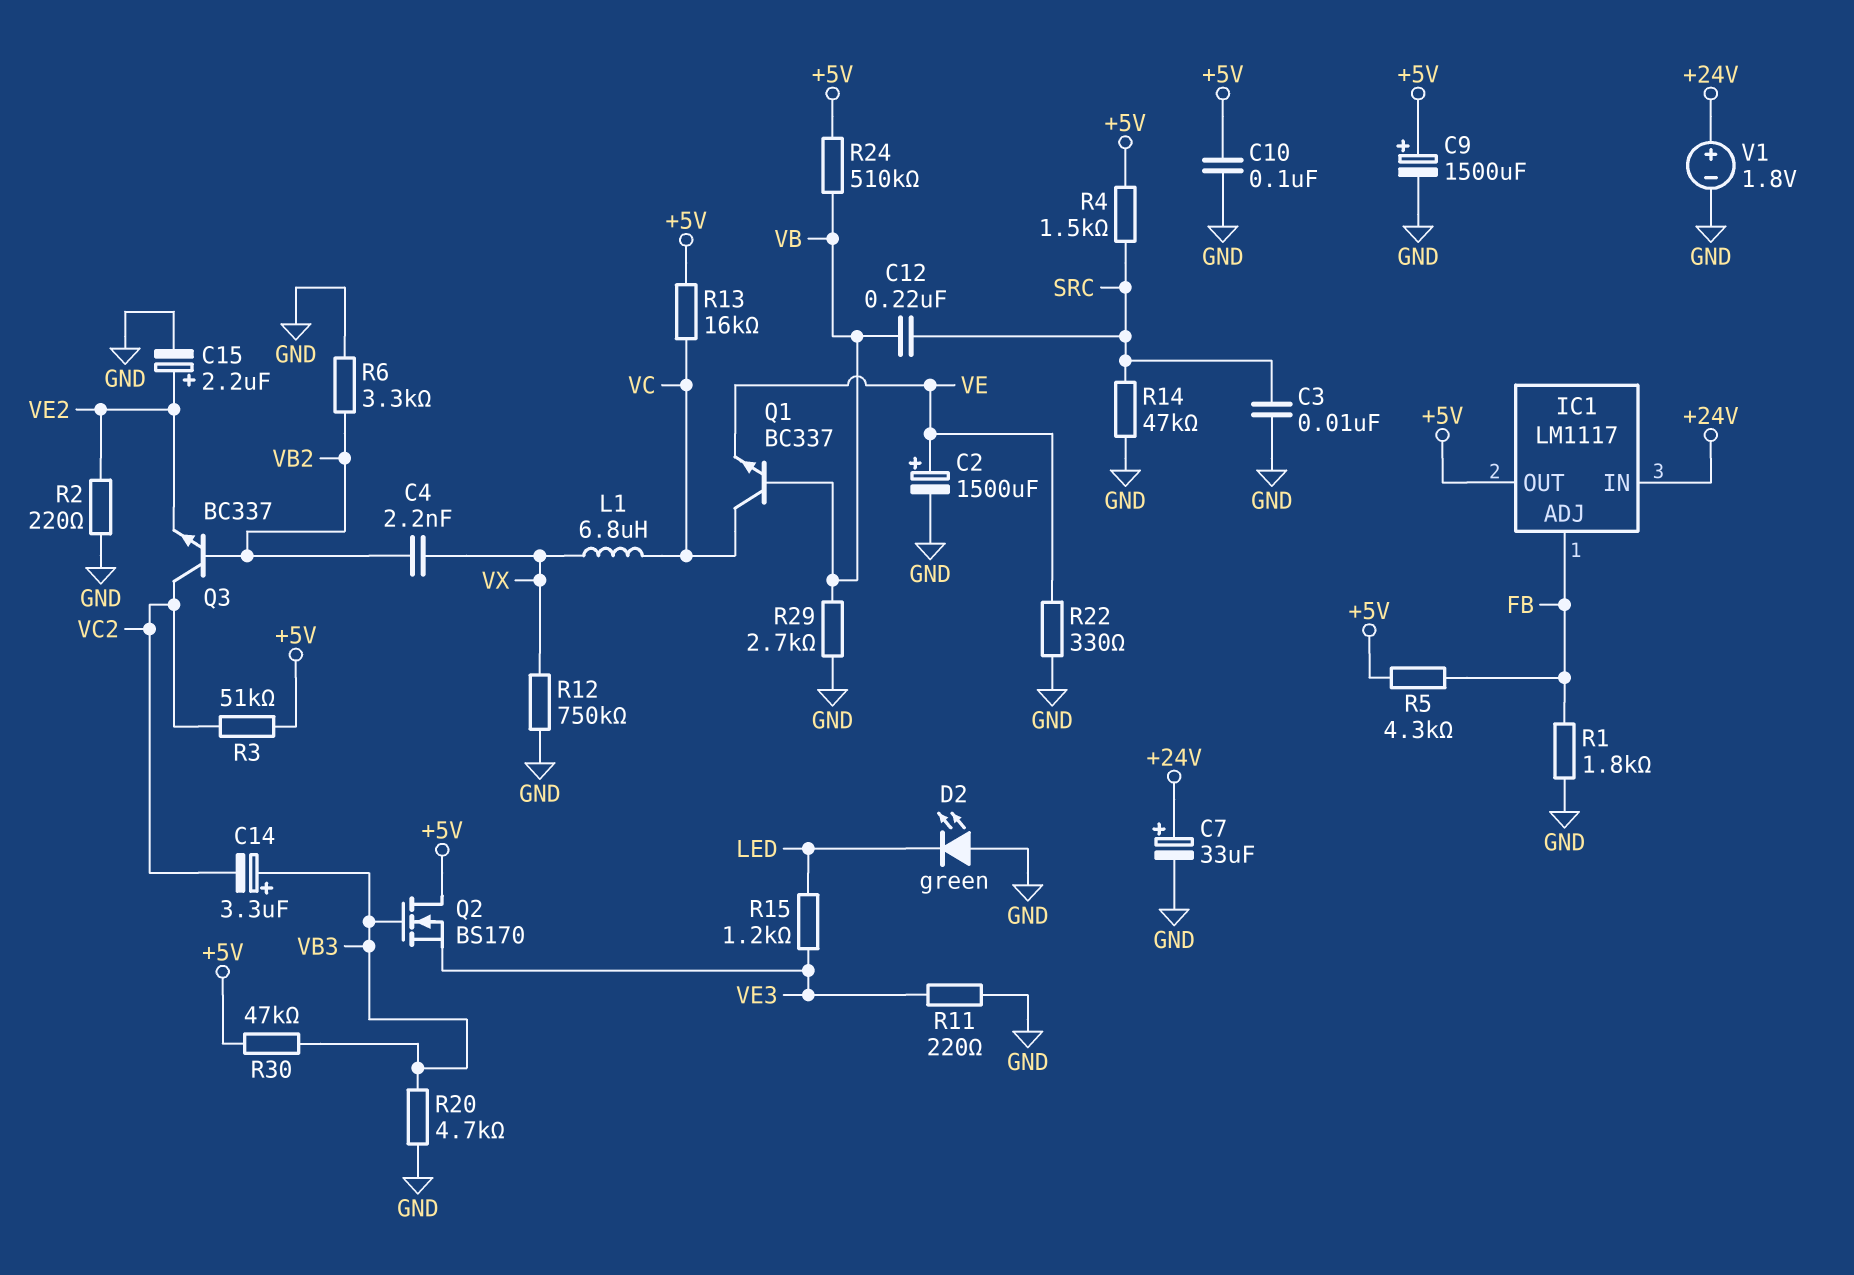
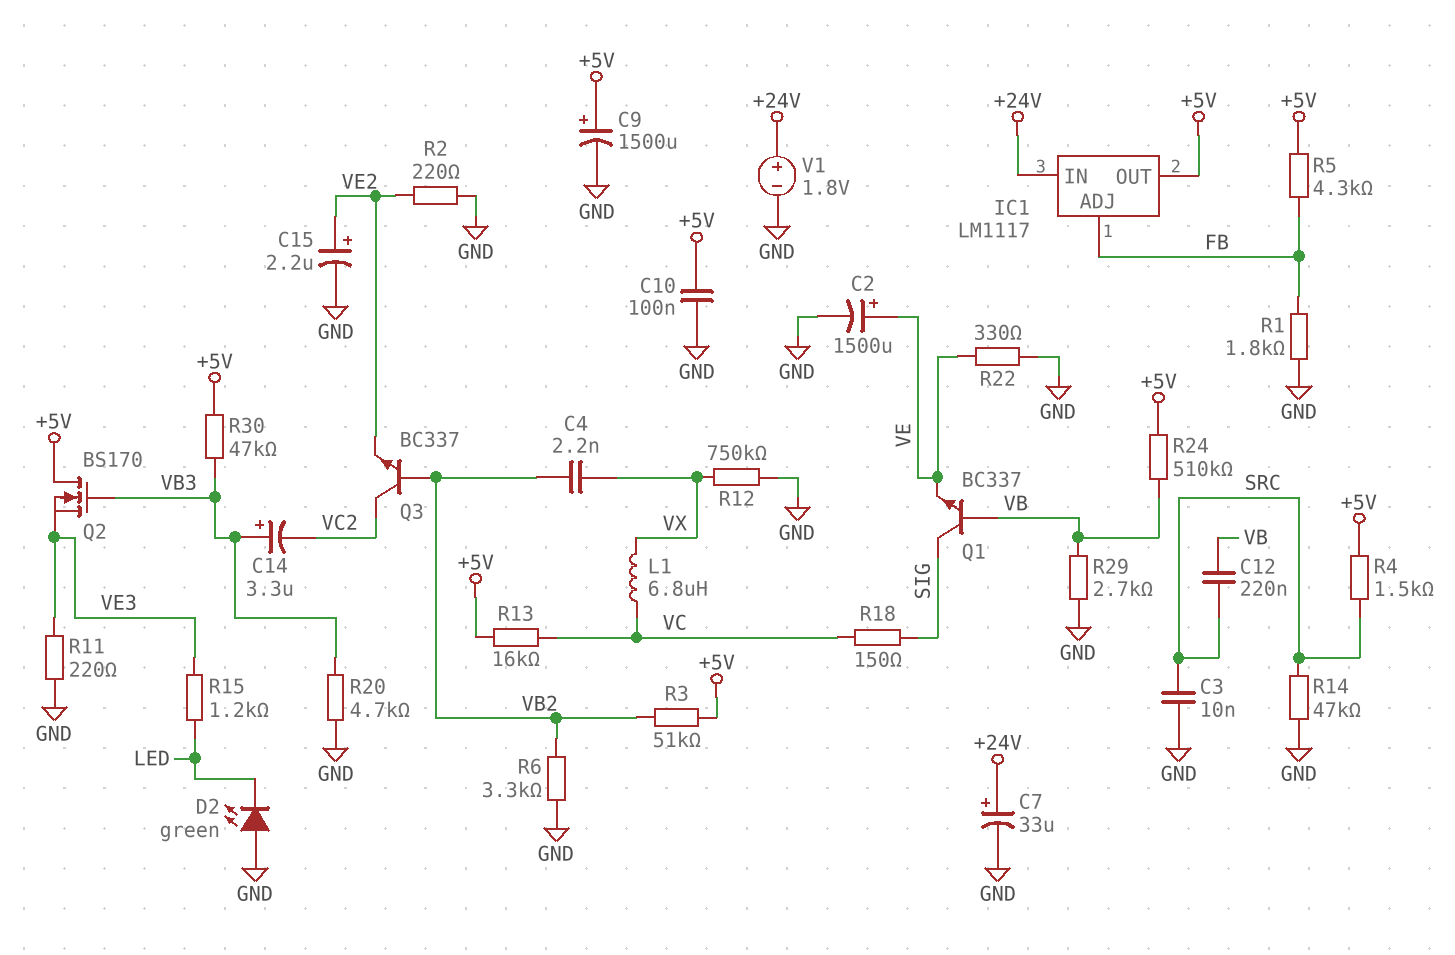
Q1: NPN BC337 (B VB, C VC, E VE) -> NPN BC337 (B VB, C SIG, E VE)
R3: 51k (+5V, VC2) -> 51k (+5V, VB2)
R18: none -> 150 (SIG, VC)

